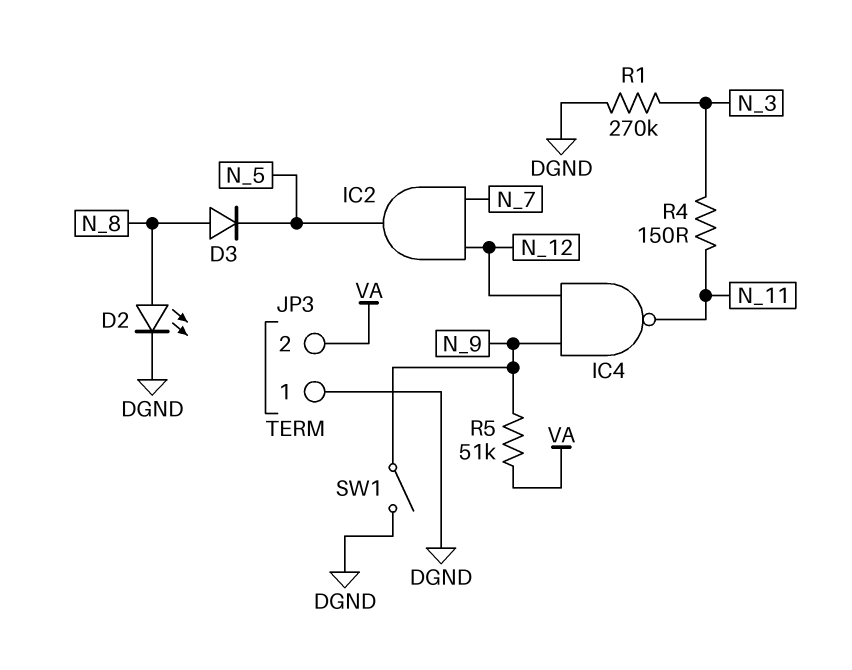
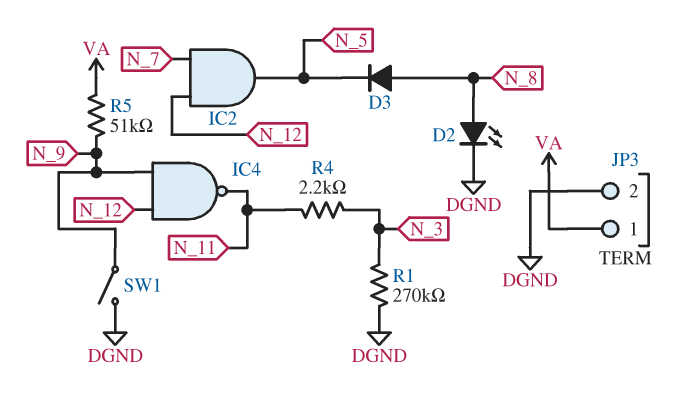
JP3 pin 1: DGND -> VA
JP3 pin 2: VA -> DGND
R4: 150 (N_3, N_11) -> 2.2k (N_3, N_11)

